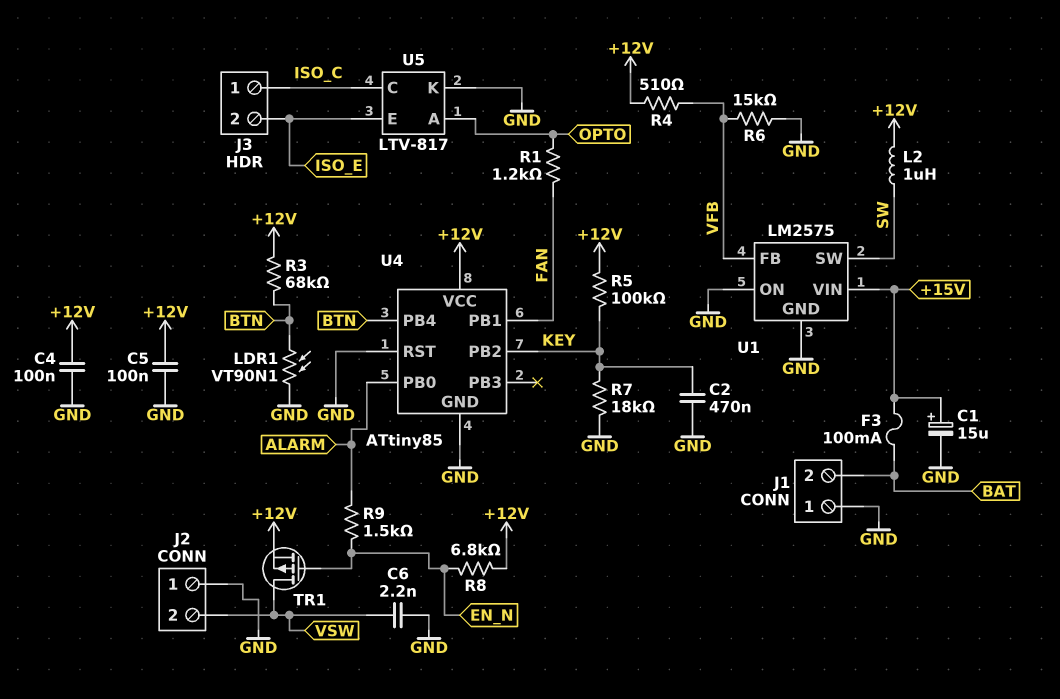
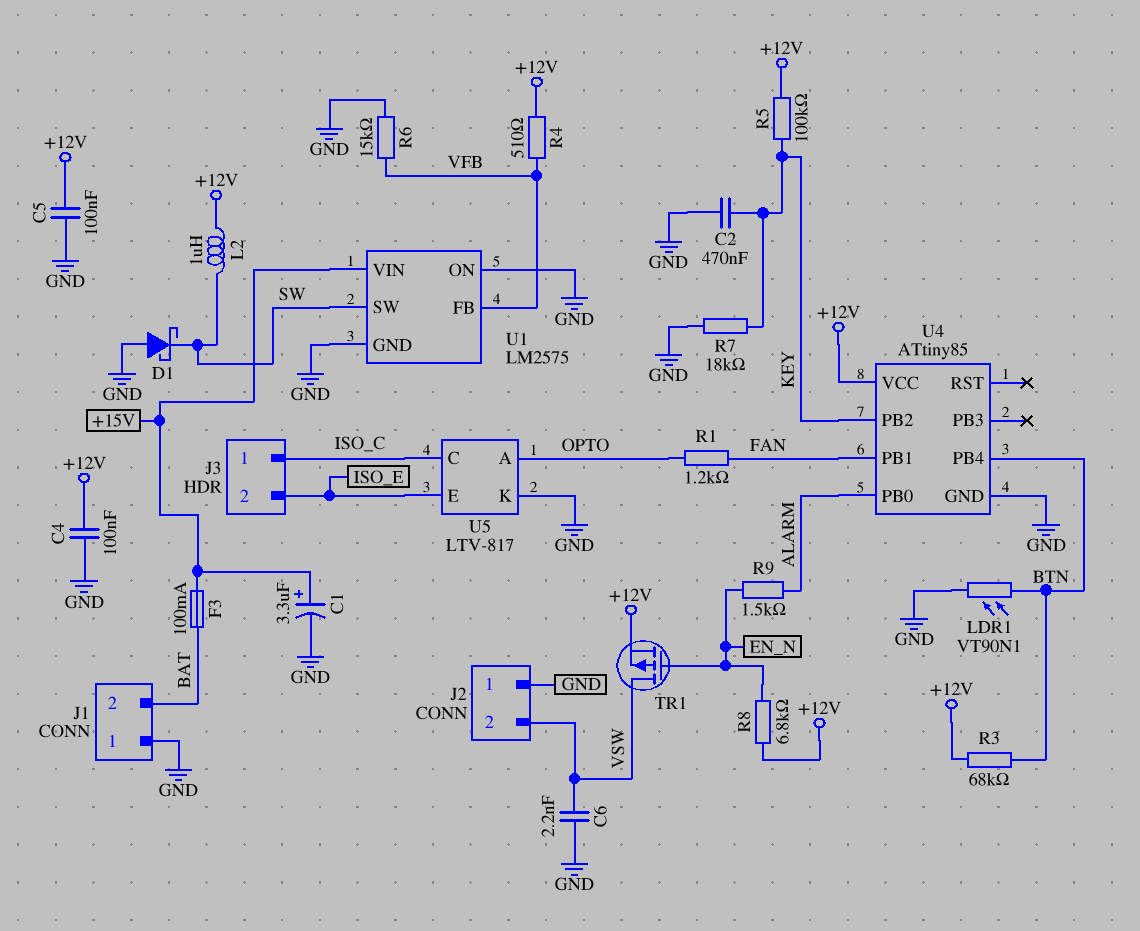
C1: 15uF (plus +15V, minus GND) -> 3.3uF (plus +15V, minus GND)
D1: none -> schottky (A GND, K SW)
U4 pin RST: GND -> none

